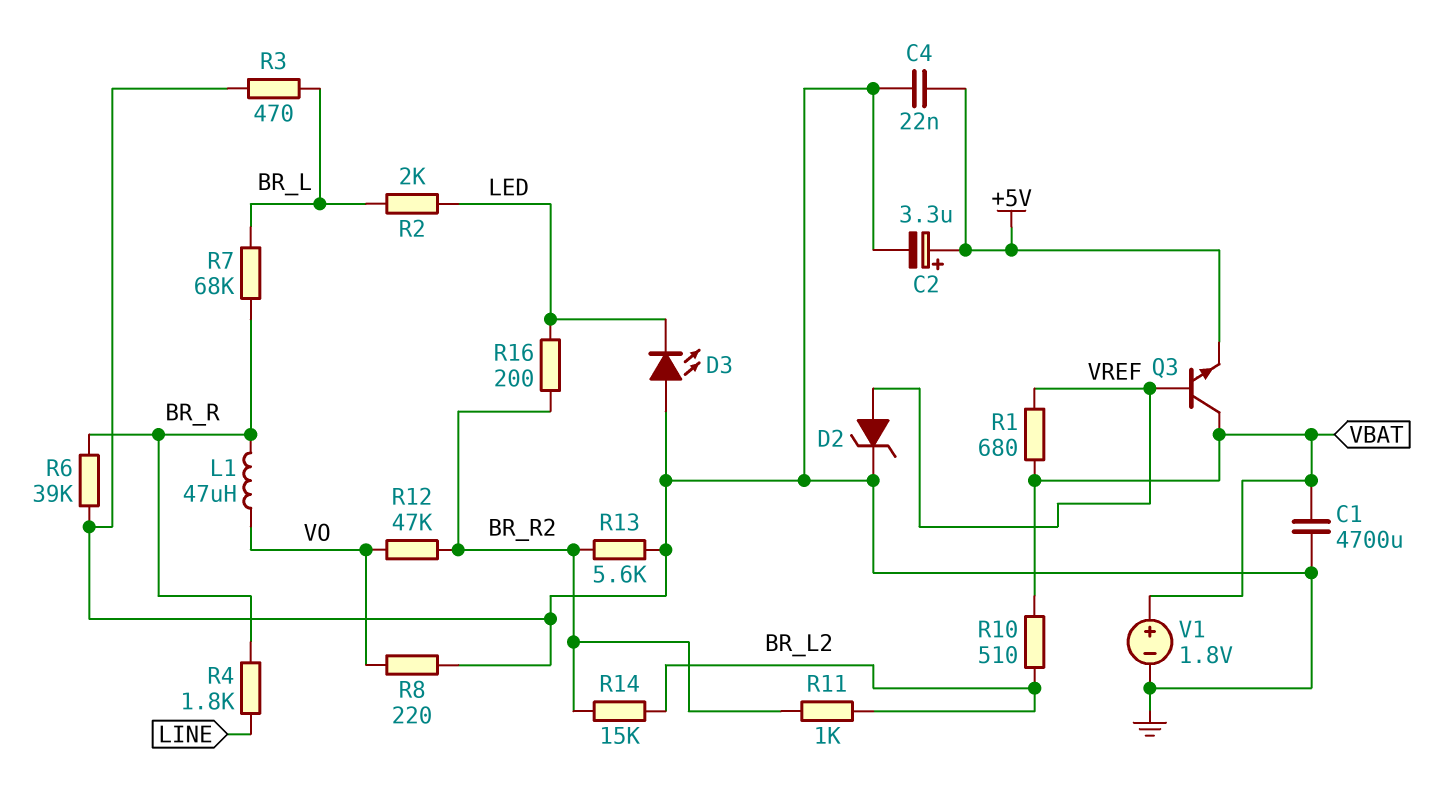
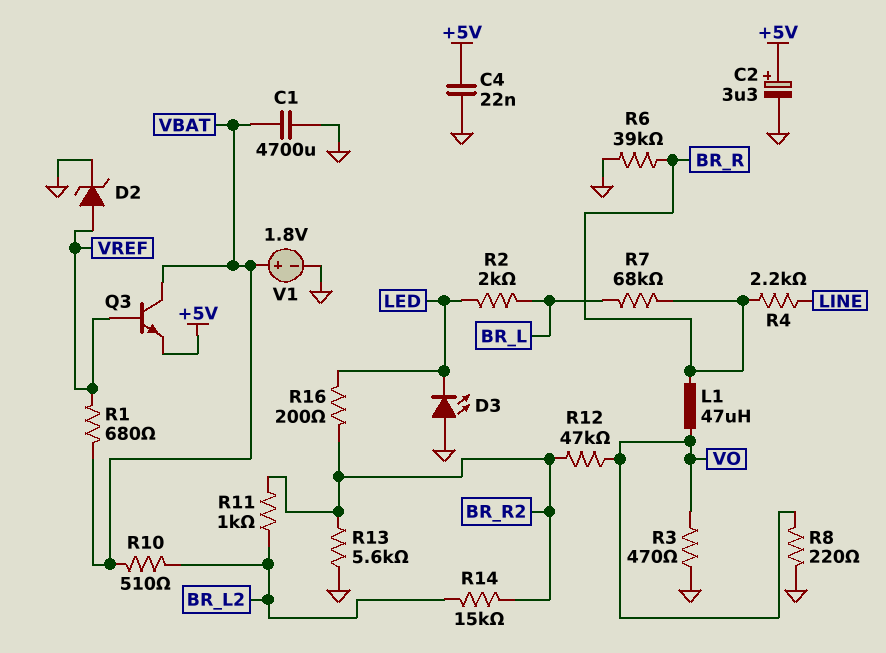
R3: 470 (BR_L, GND) -> 470 (GND, VO)
R4: 1.8k (BR_R, LINE) -> 2.2k (BR_R, LINE)

